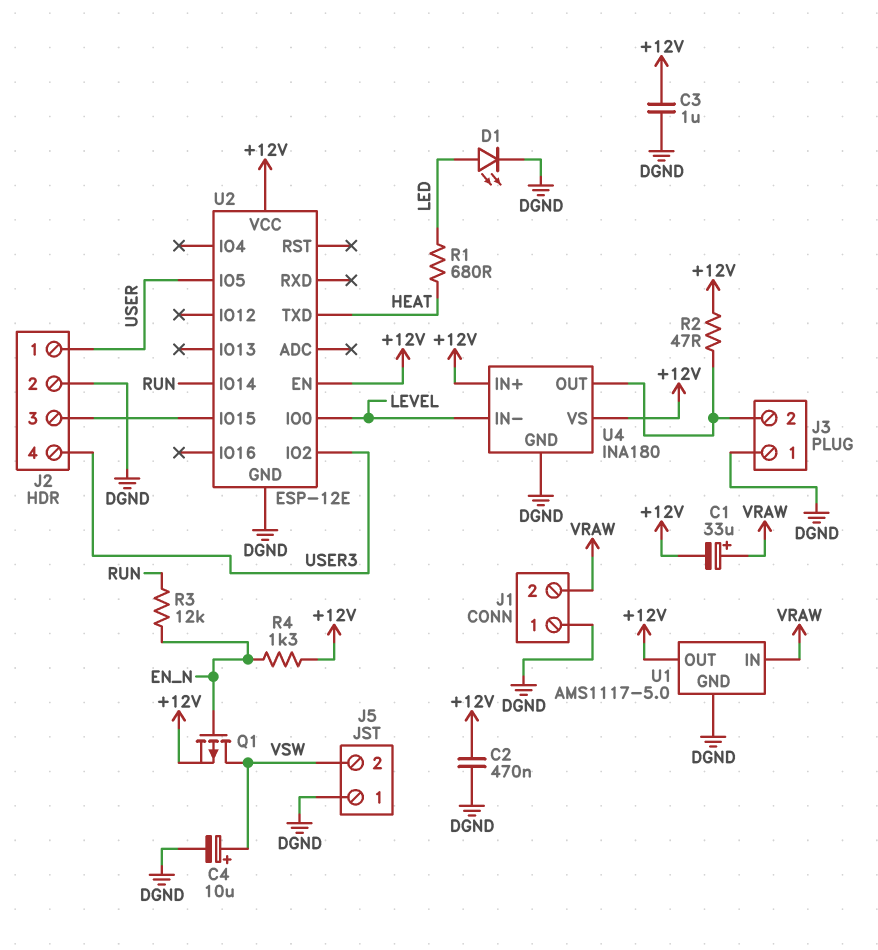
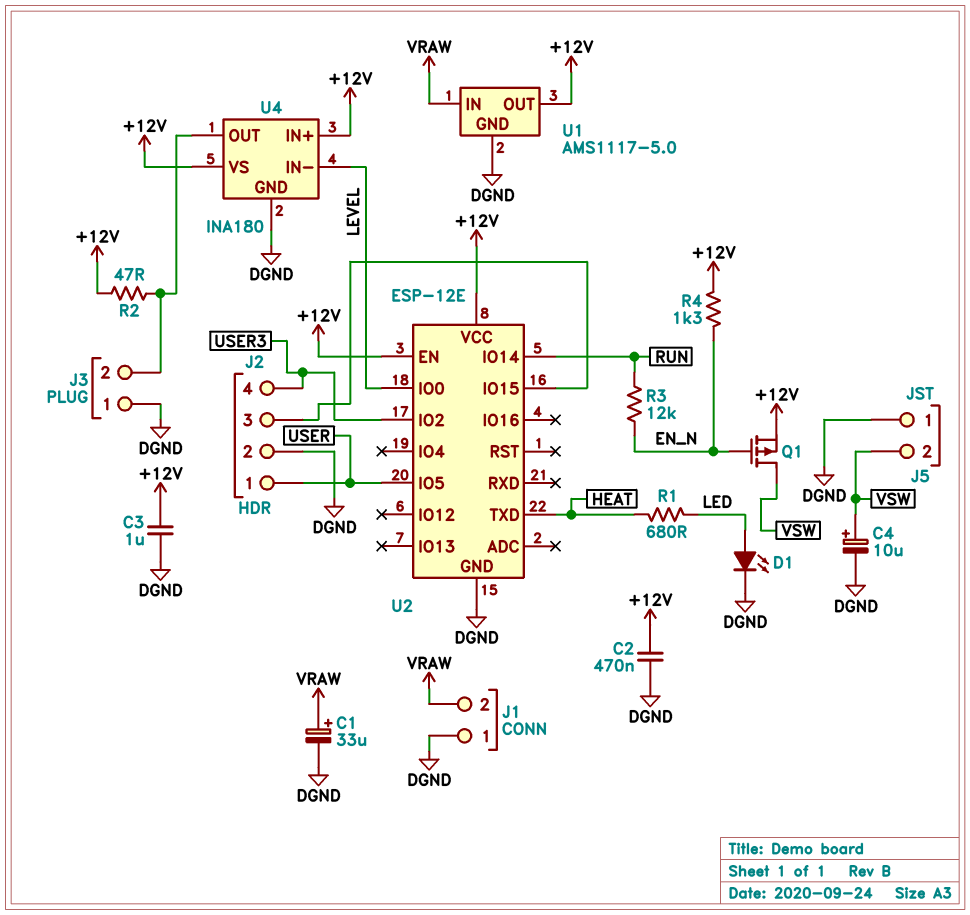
C1: 33uF (plus VRAW, minus +12V) -> 33uF (plus VRAW, minus DGND)

